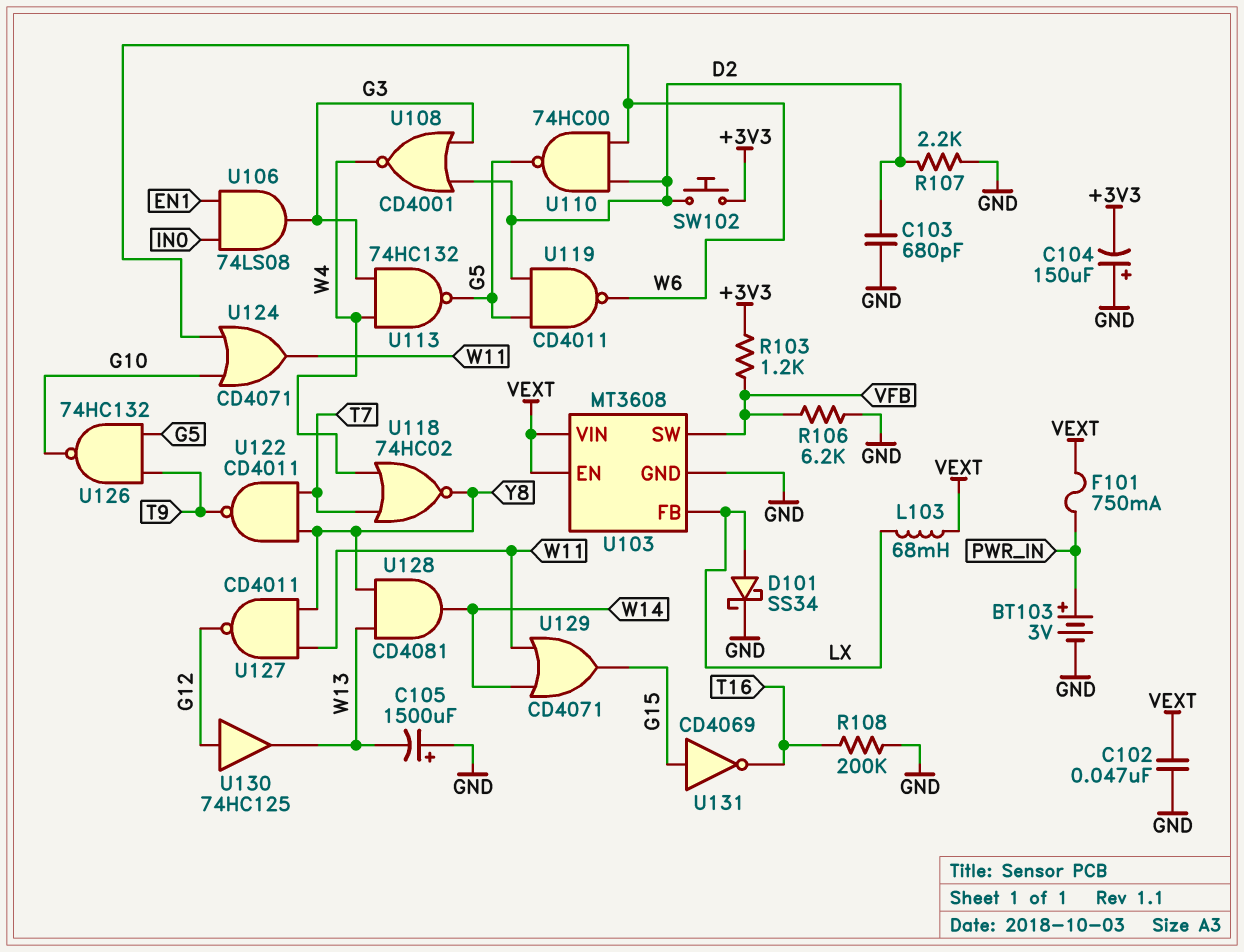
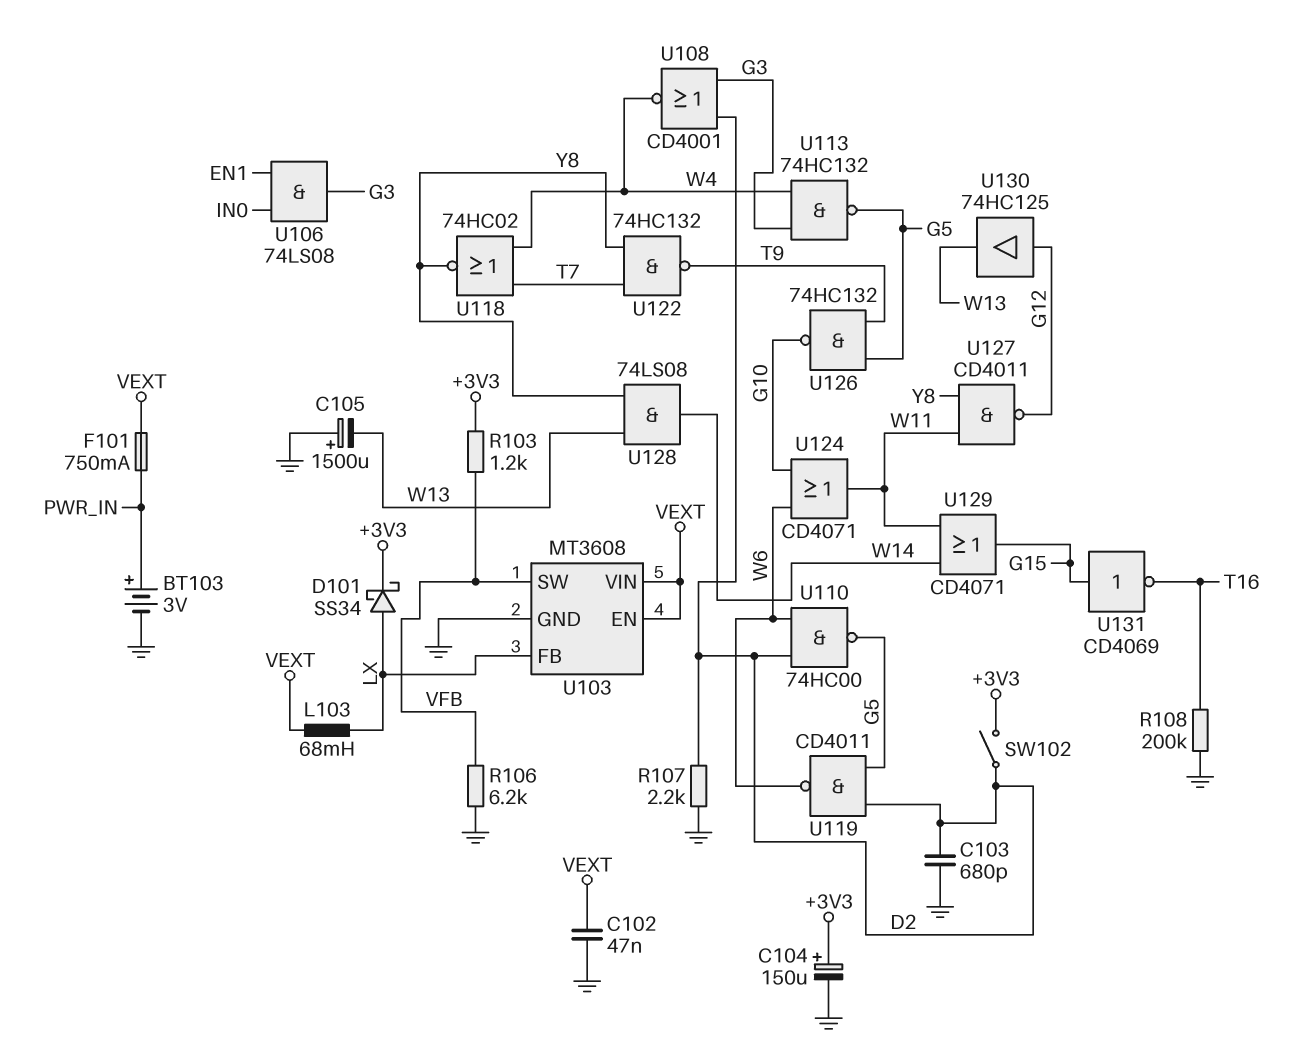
C104: 150uF (plus GND, minus +3V3) -> 150uF (plus +3V3, minus GND)
D101: schottky SS34 (A LX, K GND) -> schottky SS34 (A LX, K +3V3)
SW102: button (+3V3, D2) -> switch (+3V3, D2)
U122: NAND CD4011 (in T7, in Y8, out T9) -> NAND 74HC132 (in T7, in Y8, out T9)
U128: AND CD4081 (in W13, in Y8, out W14) -> AND 74LS08 (in W13, in Y8, out W14)

